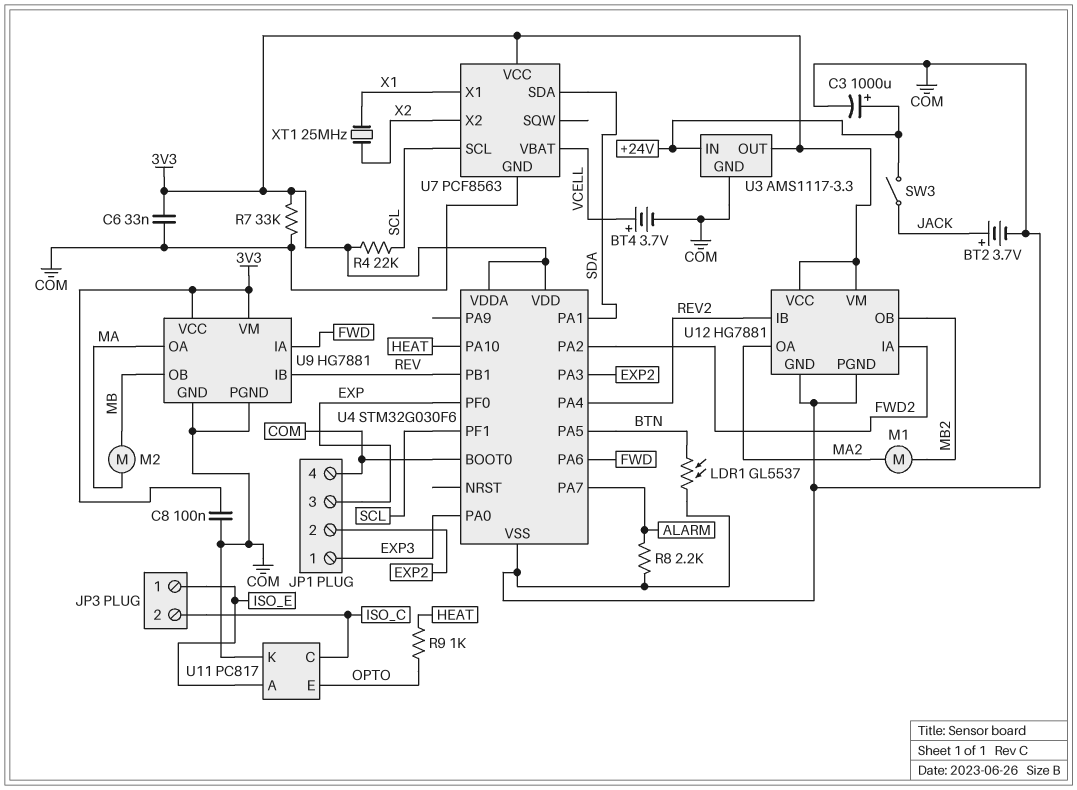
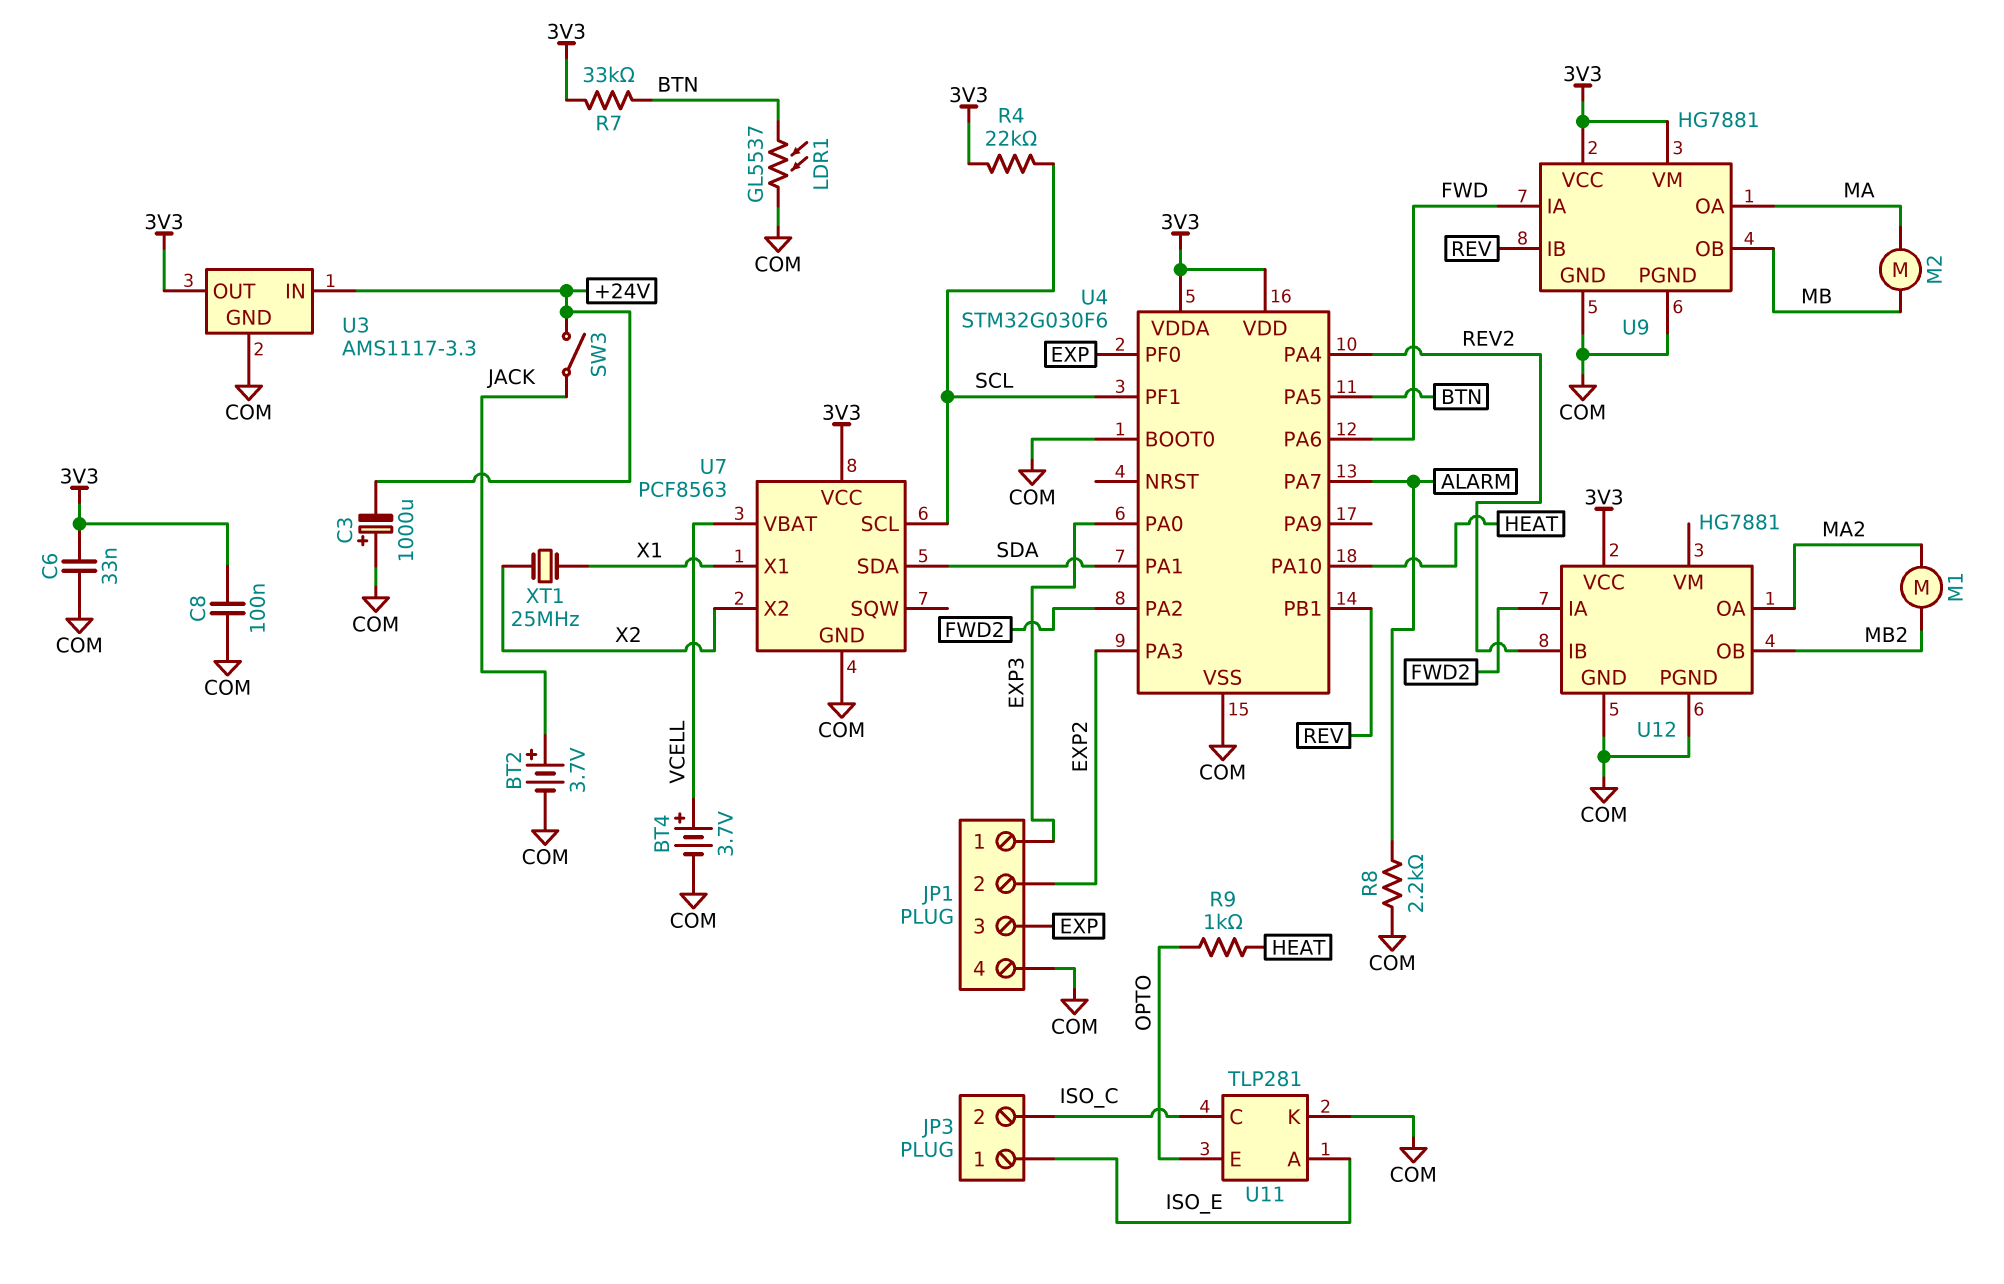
C3: 1000uF (plus +24V, minus COM) -> 1000uF (plus COM, minus +24V)
R7: 33k (3V3, COM) -> 33k (3V3, BTN)
U11: PC817 -> TLP281
U12 pin VM: 3V3 -> none

